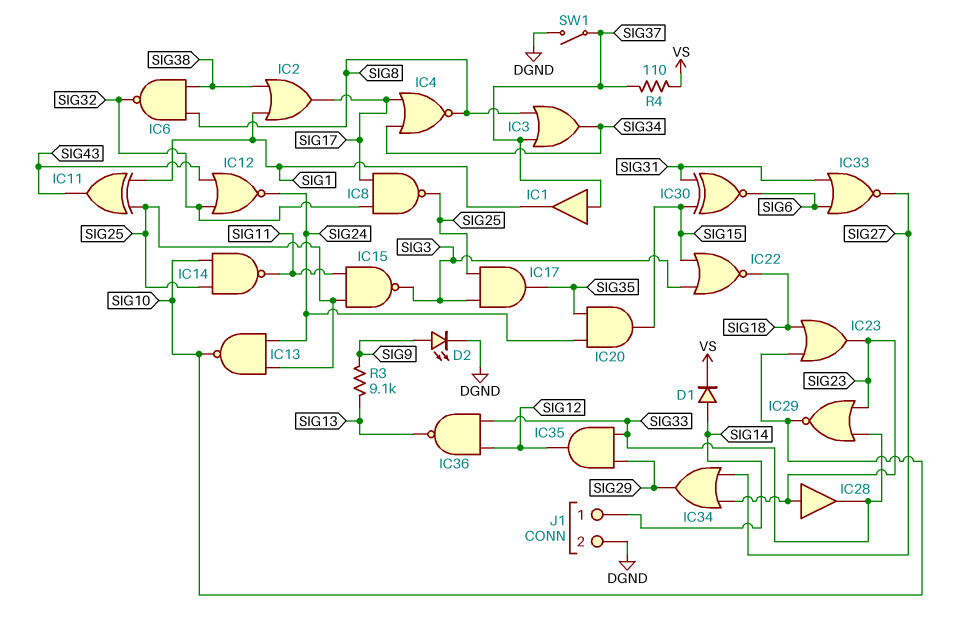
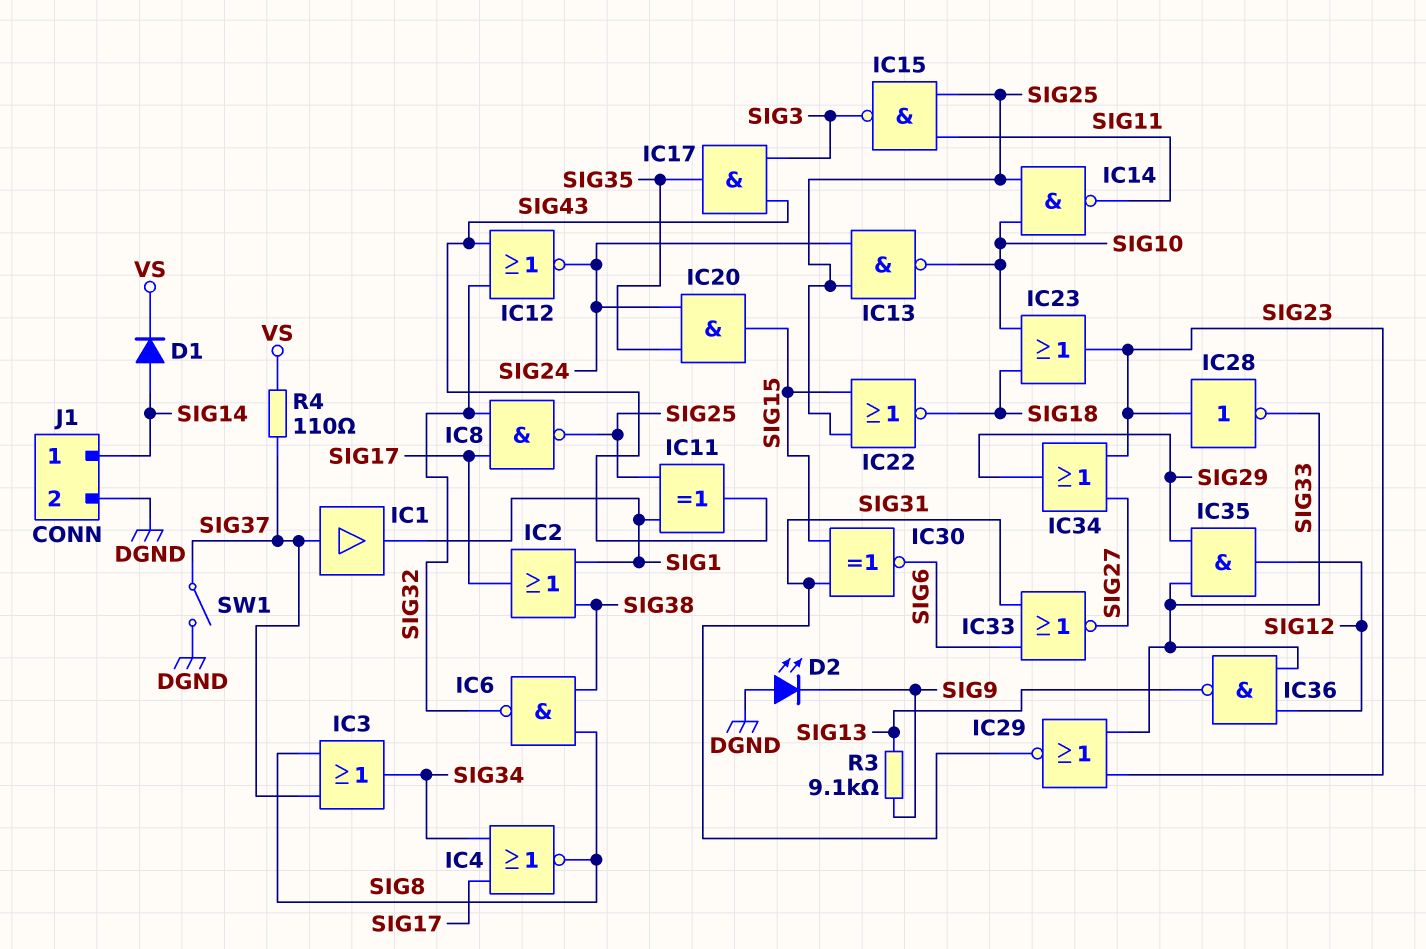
D2: LED (A SIG9, K DGND) -> LED (A DGND, K SIG9)
IC17: AND (in SIG3, in SIG25, out SIG35) -> AND (in SIG3, in SIG43, out SIG35)
IC22: NOR (in SIG3, in SIG15, out SIG18) -> NOR (in SIG15, in SIG25, out SIG18)
IC28: buffer (in SIG23, out SIG33) -> NOT (in SIG23, out SIG33)
IC29: NOR (in SIG23, in SIG33, out SIG10) -> NOR (in SIG23, in SIG33, out SIG31)

